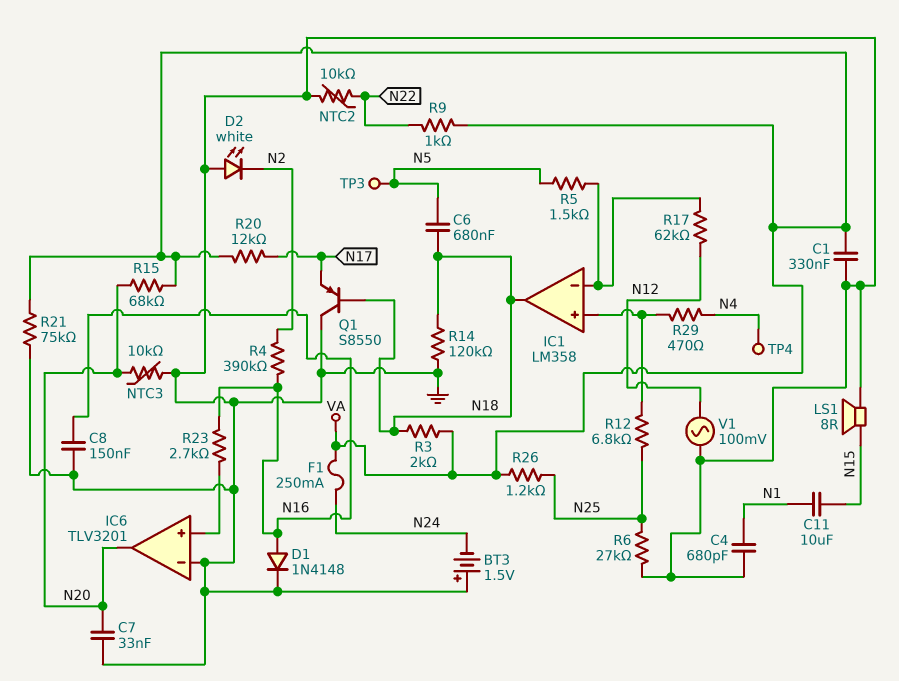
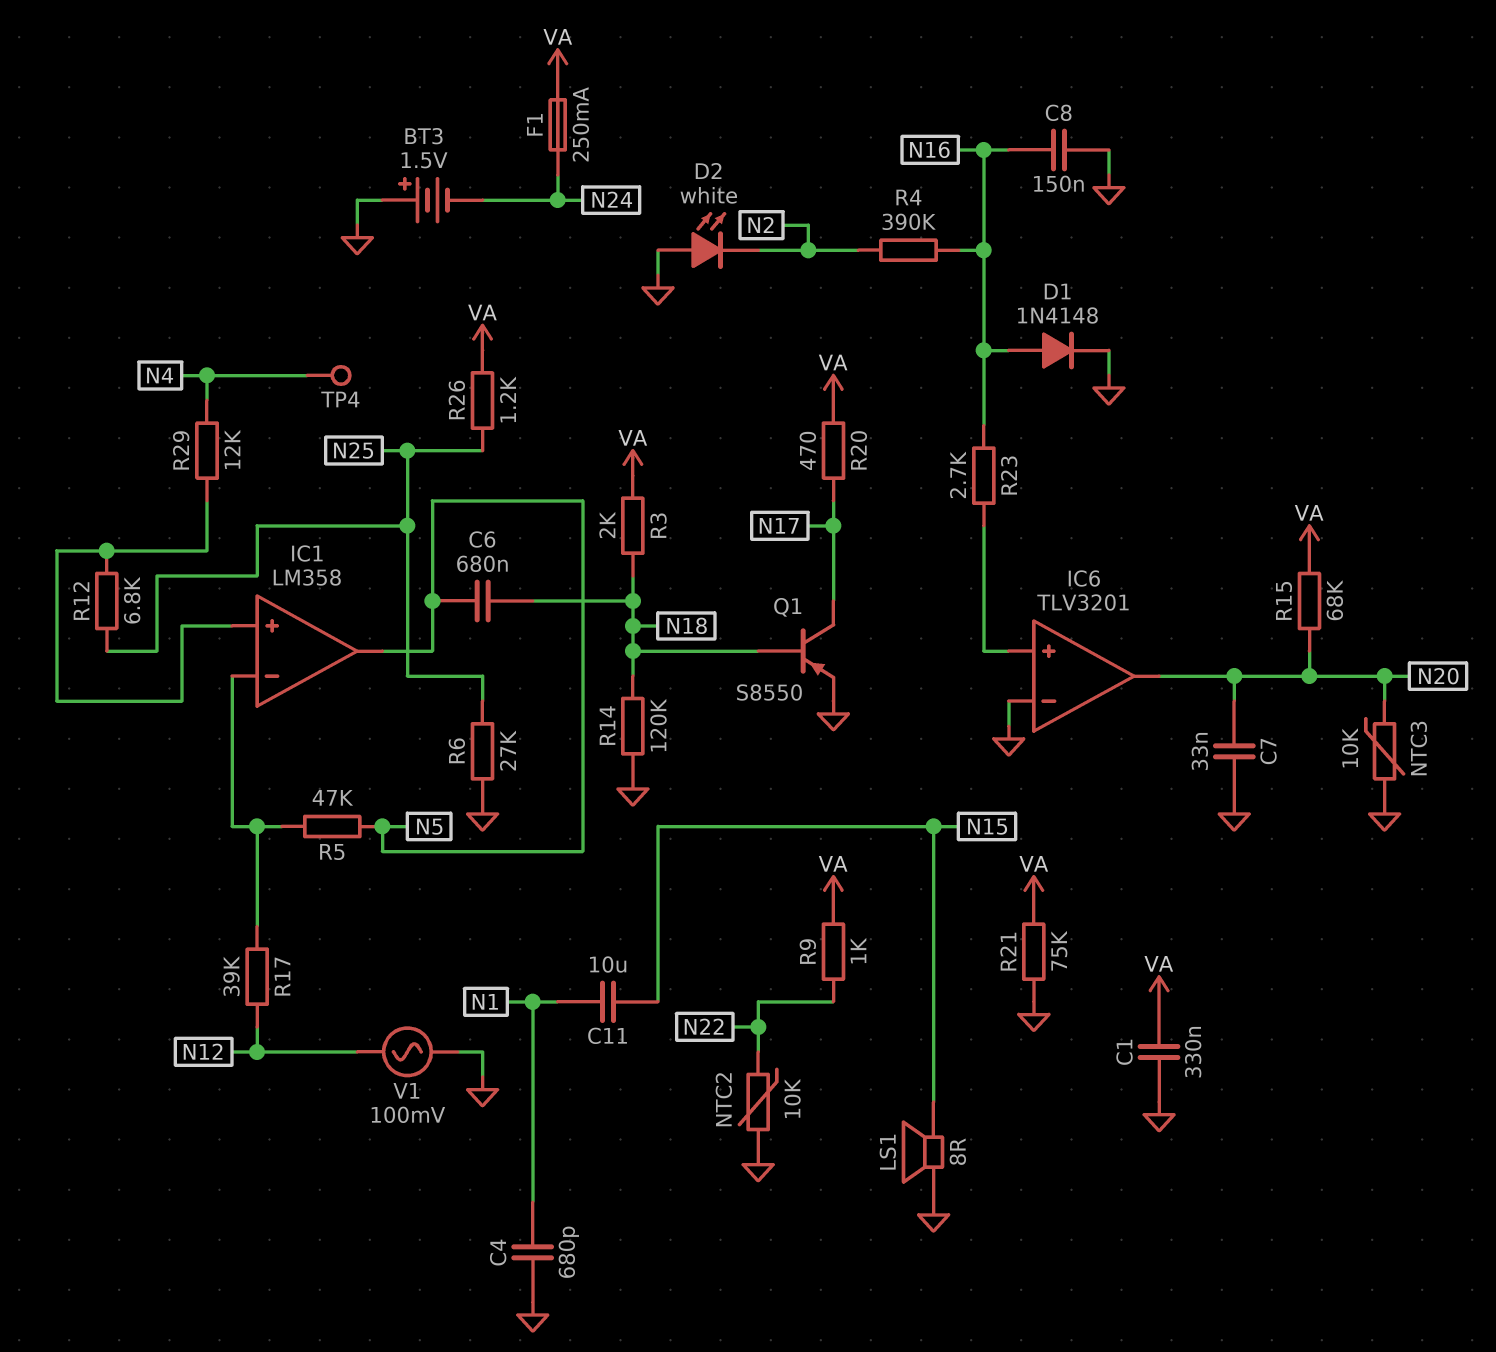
IC1 pin out: N18 -> N5
Q1: PNP S8550 (B N18, C GND, E N17) -> PNP S8550 (B N18, C N17, E GND)
R5: 1.5k (IC1/in-, N5) -> 47k (IC1/in-, N5)
R17: 62k (IC1/in-, N12) -> 39k (IC1/in-, N12)
R20: 12k (N17, VA) -> 470 (N17, VA)
R29: 470 (IC1/in+, N4) -> 12k (IC1/in+, N4)
TP3: test point (N5) -> none

